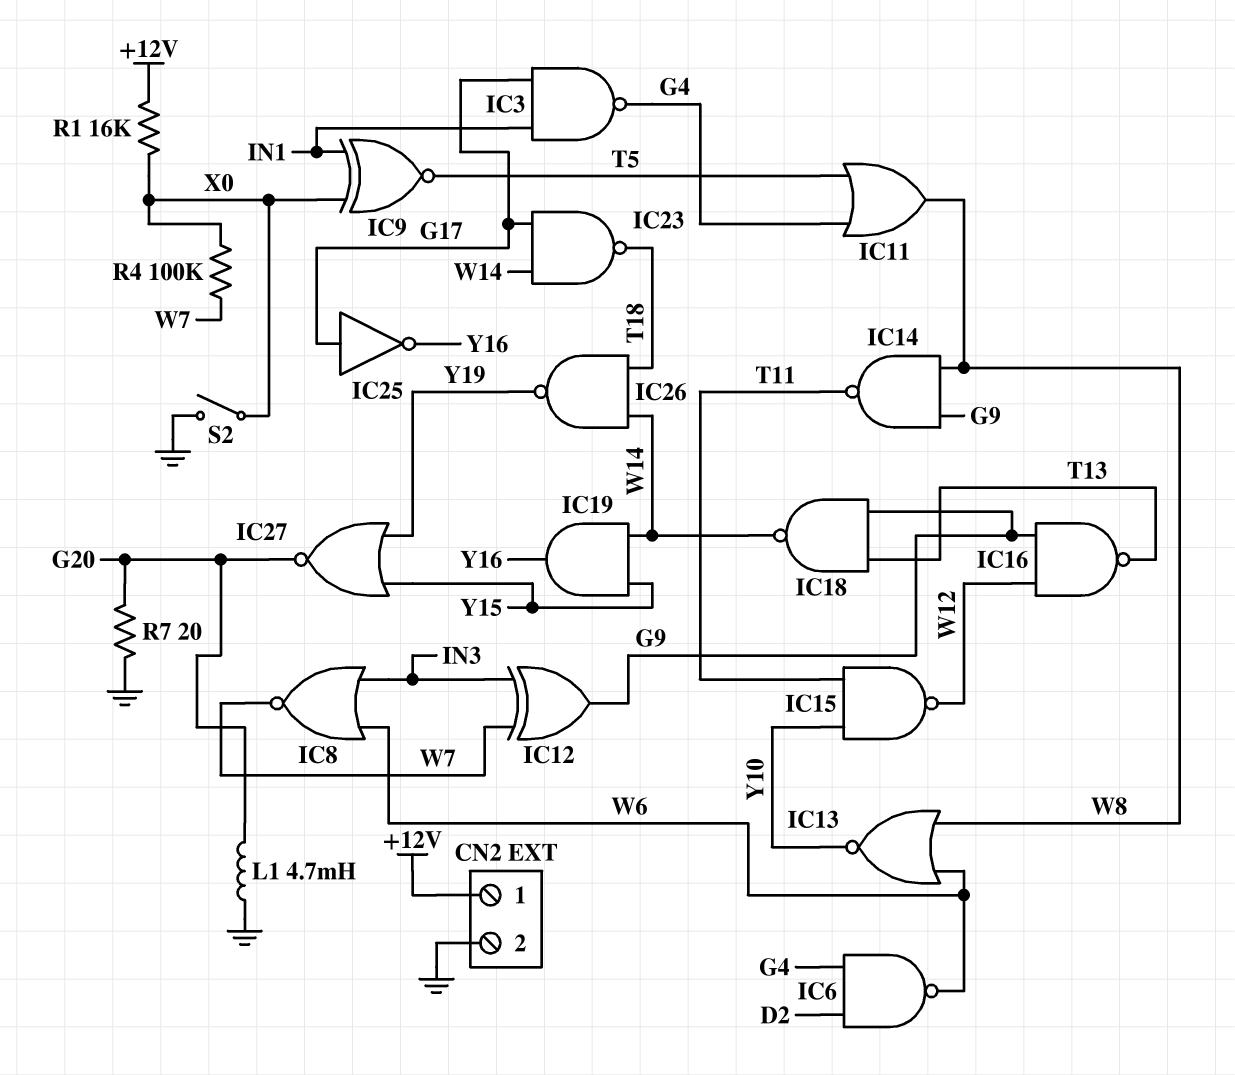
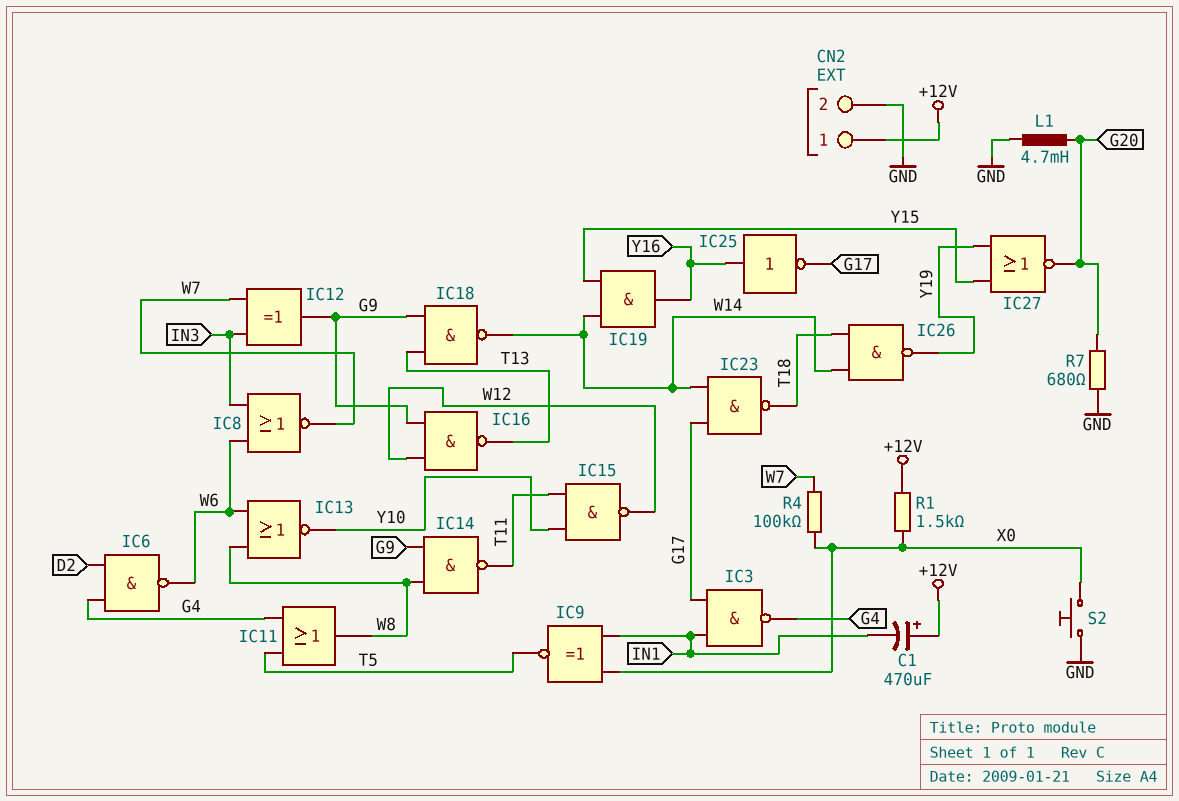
C1: none -> 470uF (plus +12V, minus IN1)
IC25: NOT (in G17, out Y16) -> NOT (in Y16, out G17)
R1: 16k (+12V, X0) -> 1.5k (+12V, X0)
R7: 20 (G20, GND) -> 680 (G20, GND)
S2: switch (GND, X0) -> button (GND, X0)

